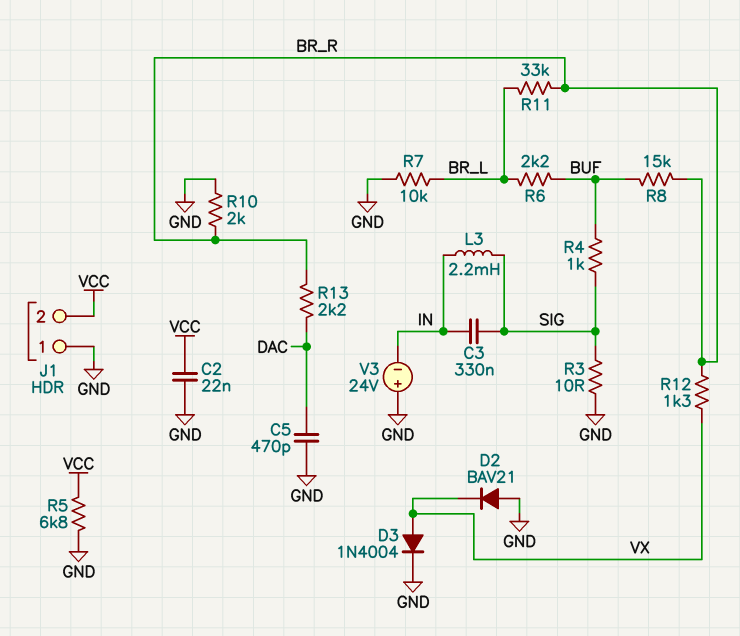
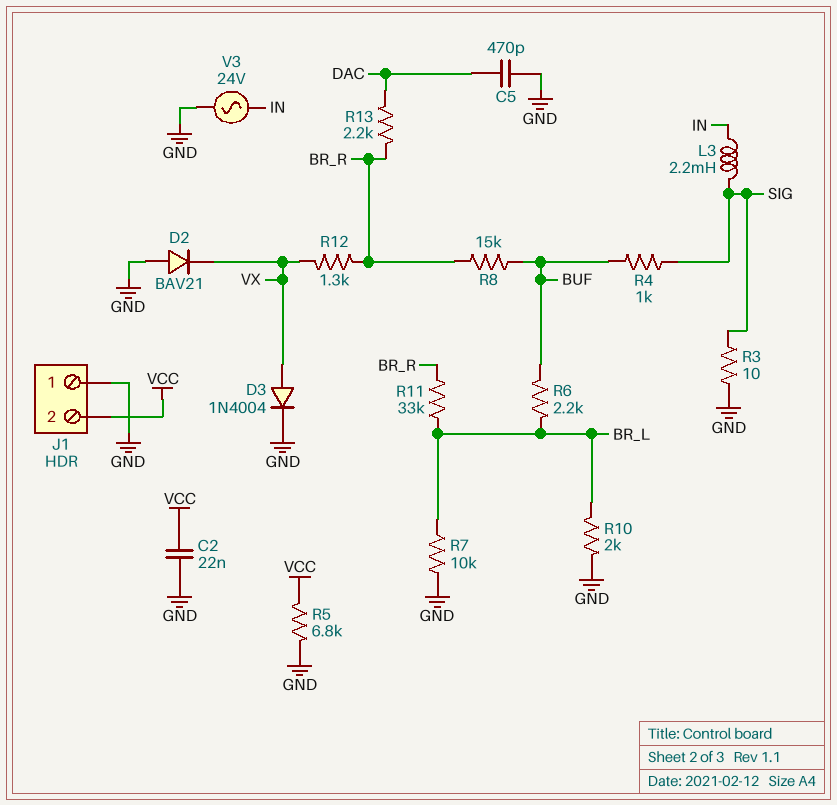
C3: 330nF (IN, SIG) -> none
R10: 2k (BR_R, GND) -> 2k (BR_L, GND)
V3: 24V (plus GND, minus IN) -> AC 24V (GND, IN)

